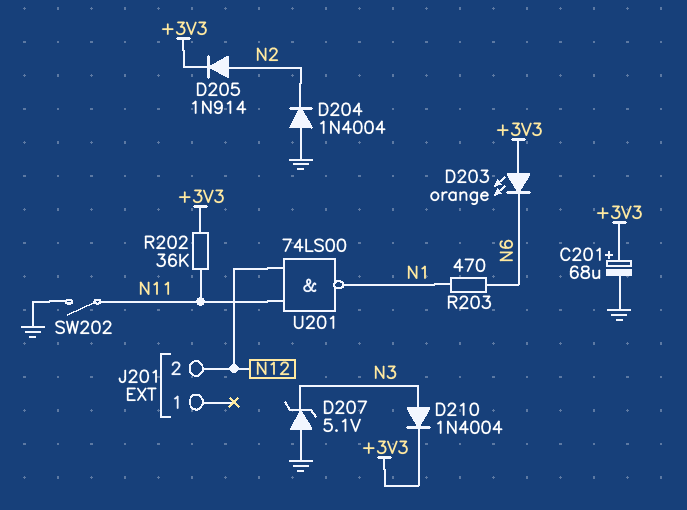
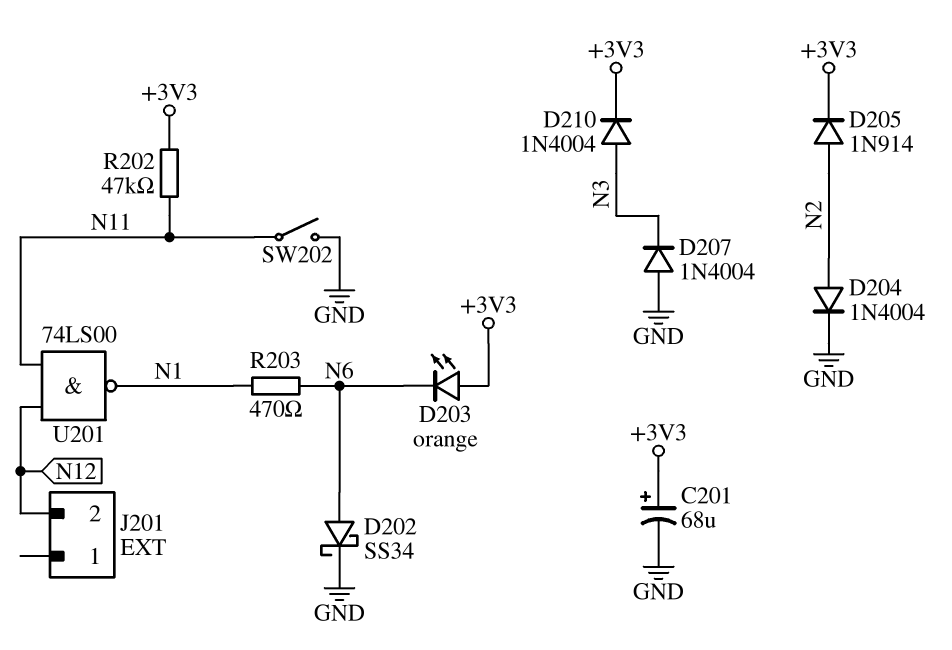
D202: none -> schottky SS34 (A N6, K GND)
D204: diode 1N4004 (A GND, K N2) -> diode 1N4004 (A N2, K GND)
D207: zener 5.1V (A GND, K N3) -> diode 1N4004 (A GND, K N3)
R202: 36k (+3V3, N11) -> 47k (+3V3, N11)

